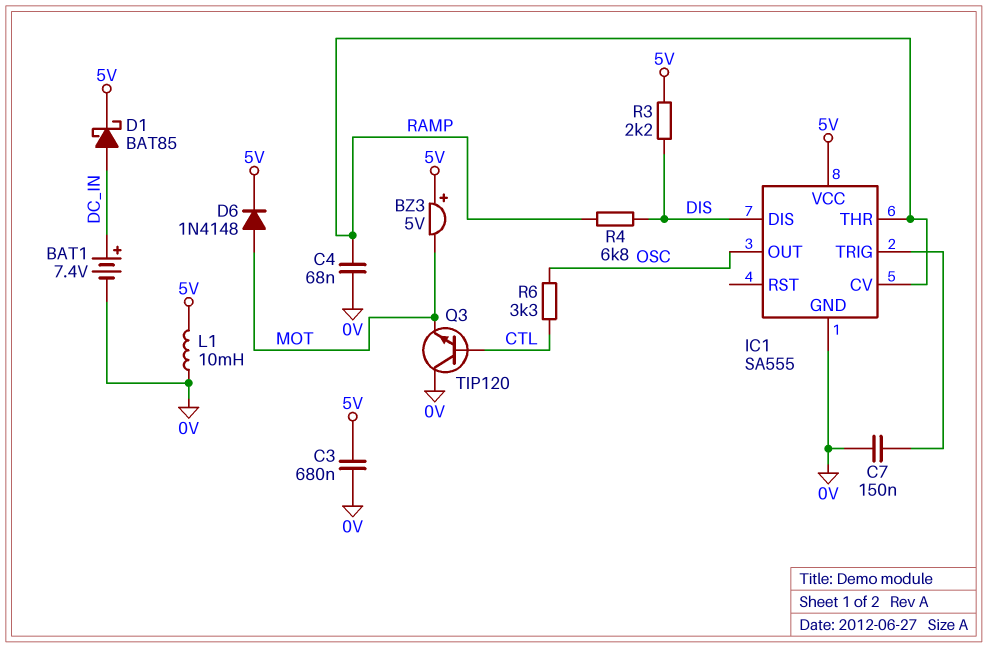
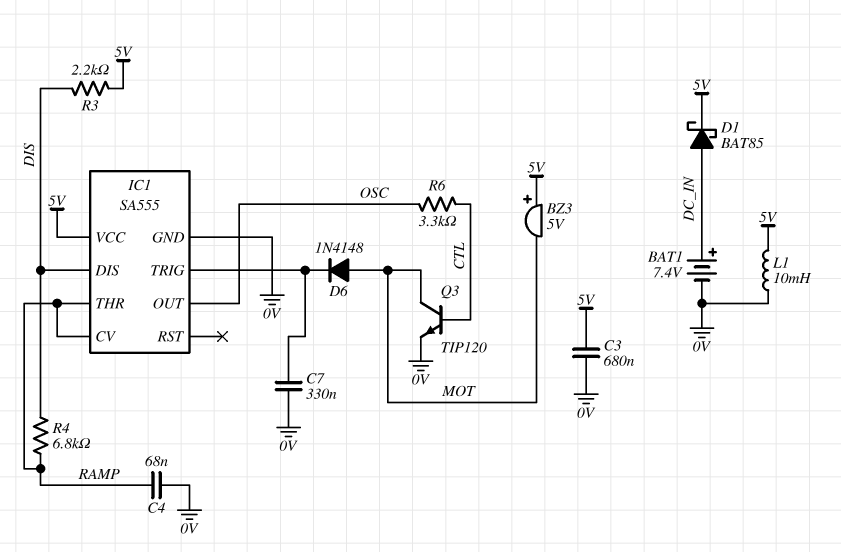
C7: 150nF (0V, IC1/TRIG) -> 330nF (0V, IC1/TRIG)
D6: diode 1N4148 (A MOT, K 5V) -> diode 1N4148 (A MOT, K IC1/TRIG)
Q3: NPN TIP120 (B CTL, C 0V, E MOT) -> NPN TIP120 (B CTL, C MOT, E 0V)

